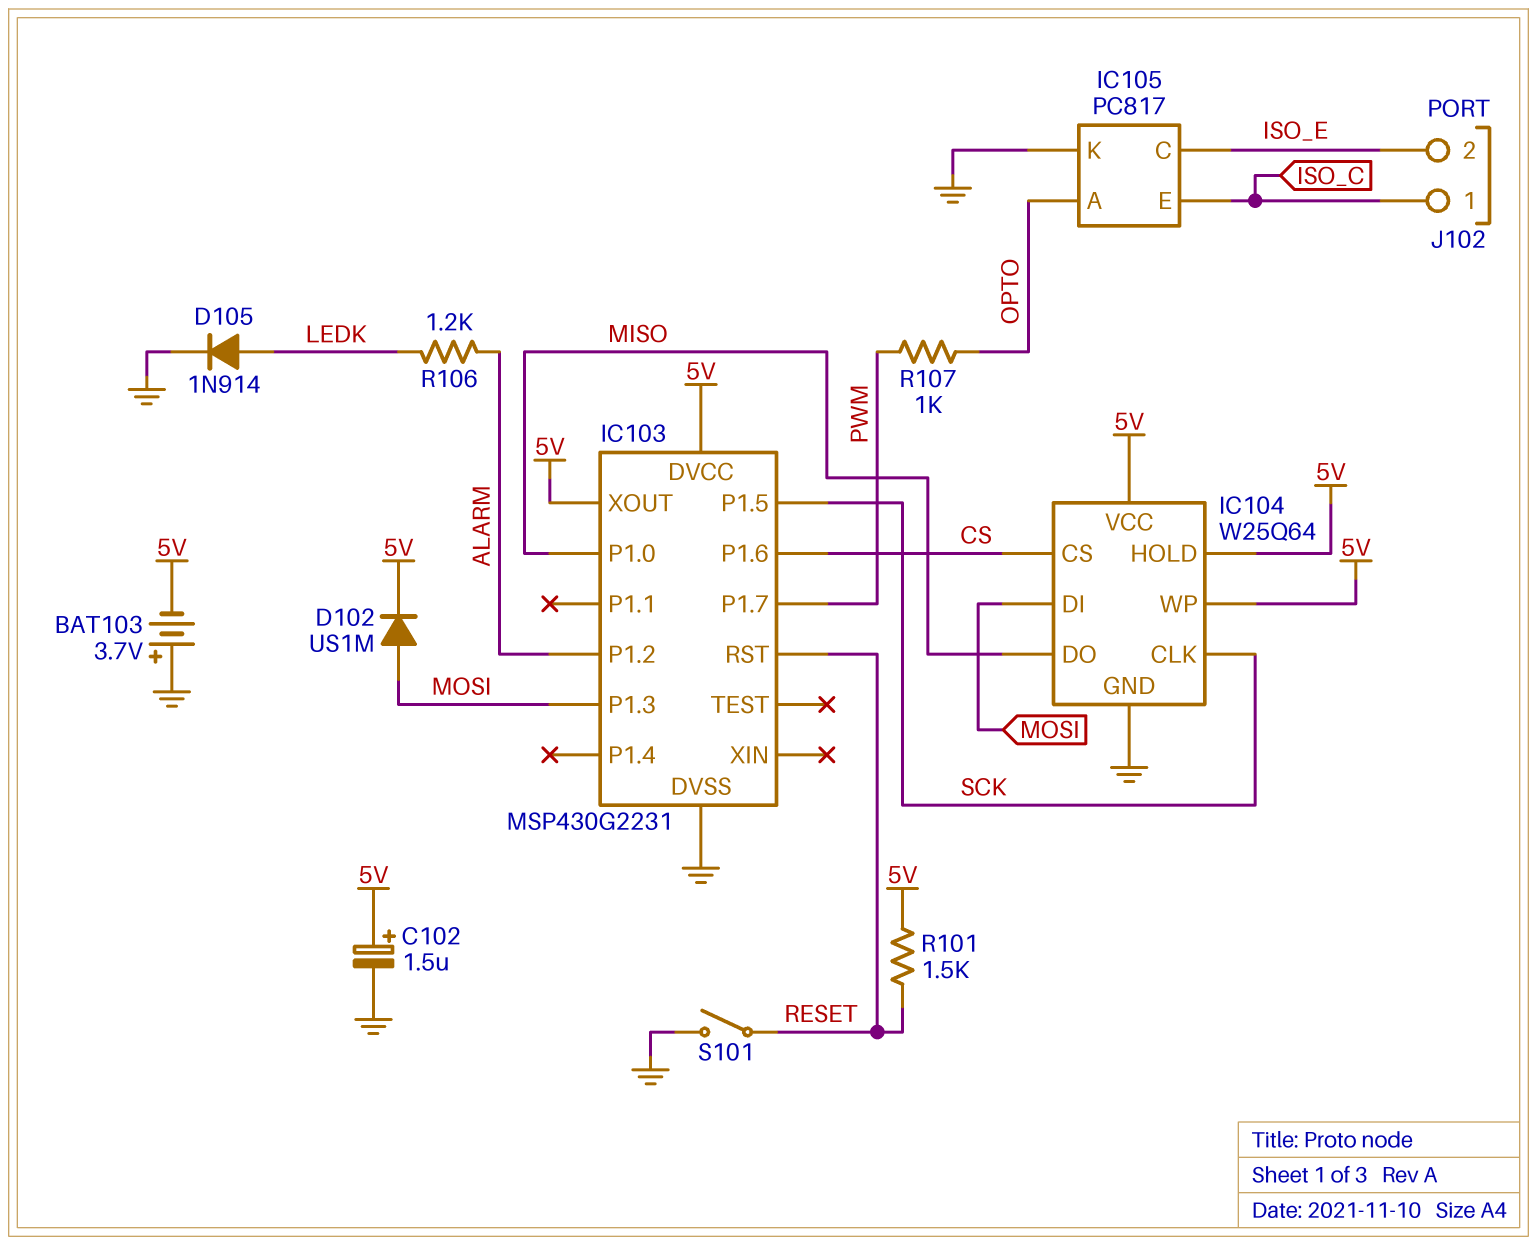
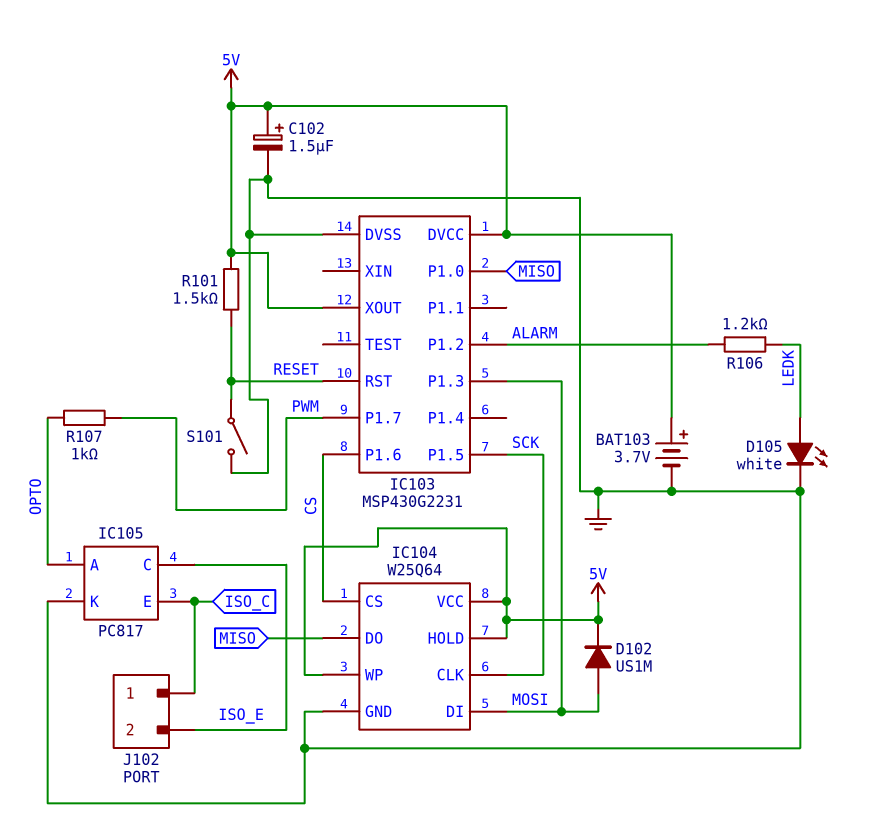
BAT103: 3.7V (plus GND, minus 5V) -> 3.7V (plus 5V, minus GND)
D105: diode 1N914 (A LEDK, K GND) -> LED white (A LEDK, K GND)

